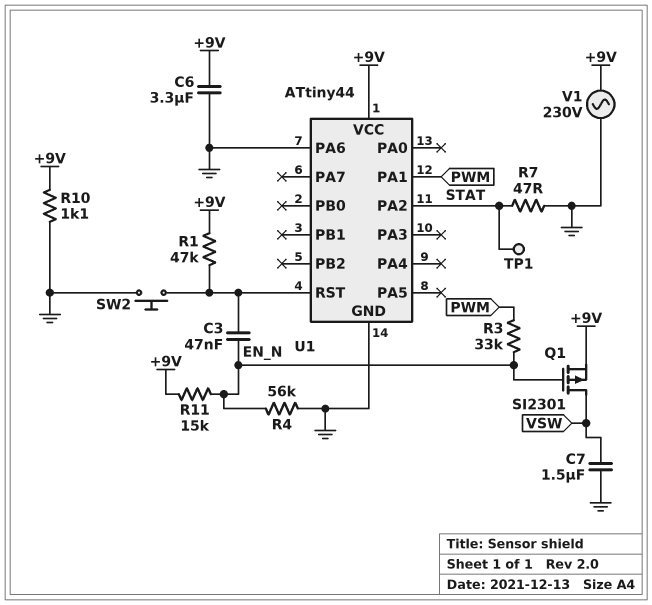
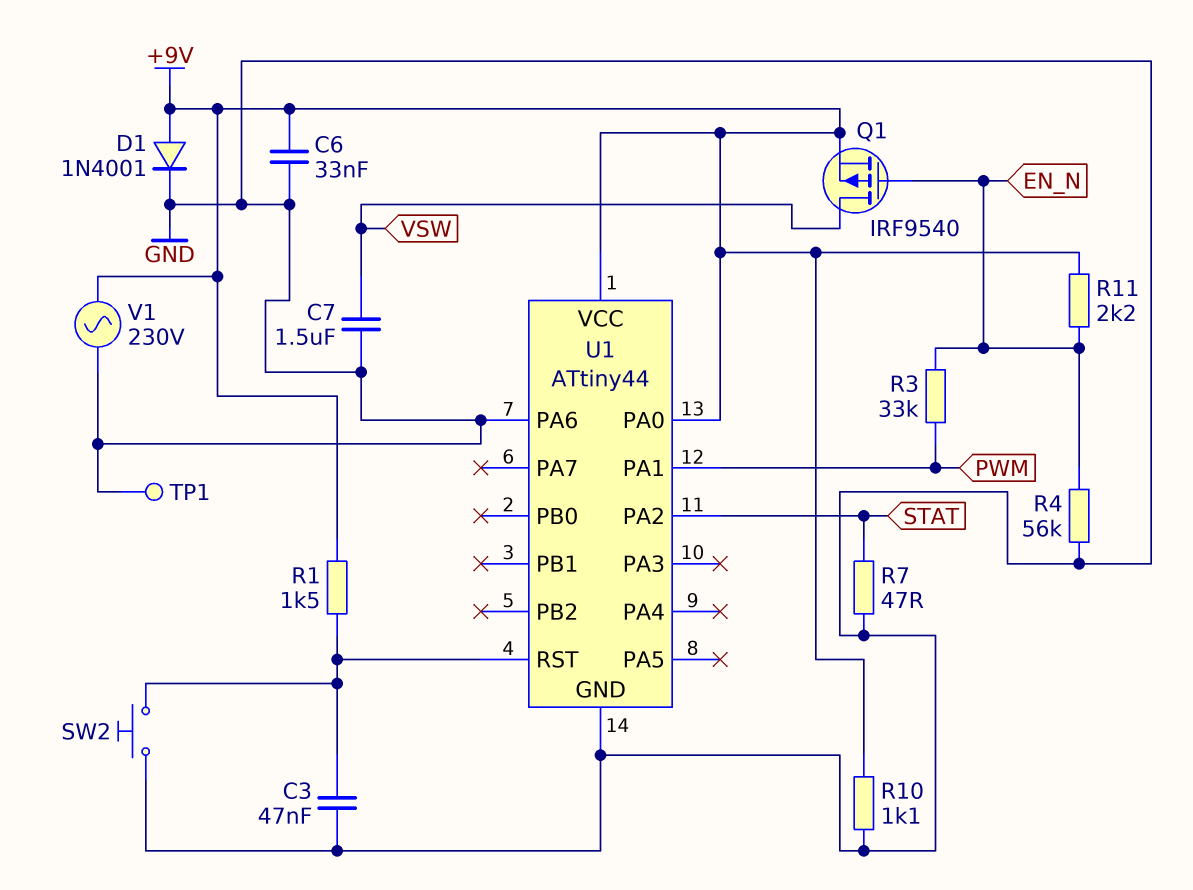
C3: 47nF (EN_N, U1/RST) -> 47nF (GND, U1/RST)
C6: 3.3uF (+9V, GND) -> 33nF (+9V, GND)
D1: none -> diode 1N4001 (A +9V, K GND)
Q1: PMOS SI2301 (G EN_N, D VSW, S +9V) -> PMOS IRF9540 (G EN_N, D VSW, S +9V)
R1: 47k (+9V, U1/RST) -> 1.5k (+9V, U1/RST)
R11: 15k (+9V, EN_N) -> 2.2k (+9V, EN_N)
TP1: test point (STAT) -> test point (GND)
U1 pin PA0: none -> +9V

